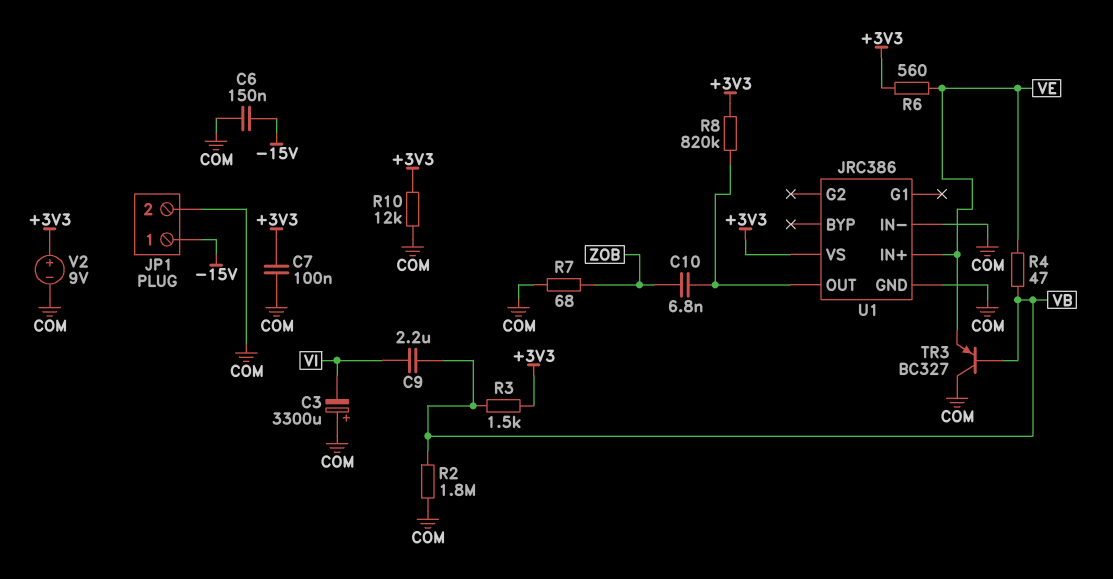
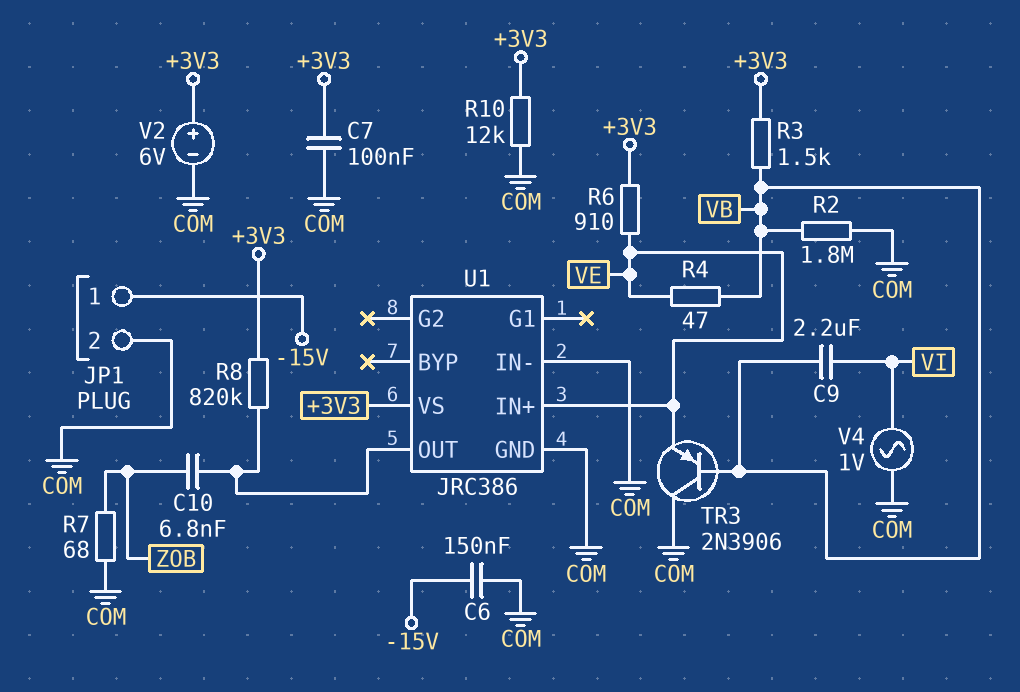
C3: 3300uF (plus COM, minus VI) -> none
R6: 560 (+3V3, VE) -> 910 (+3V3, VE)
TR3: PNP BC327 (B VB, C COM, E VE) -> PNP 2N3906 (B VB, C COM, E VE)
V2: 9V (plus +3V3, minus COM) -> 6V (plus +3V3, minus COM)
V4: none -> AC 1V (COM, VI)

